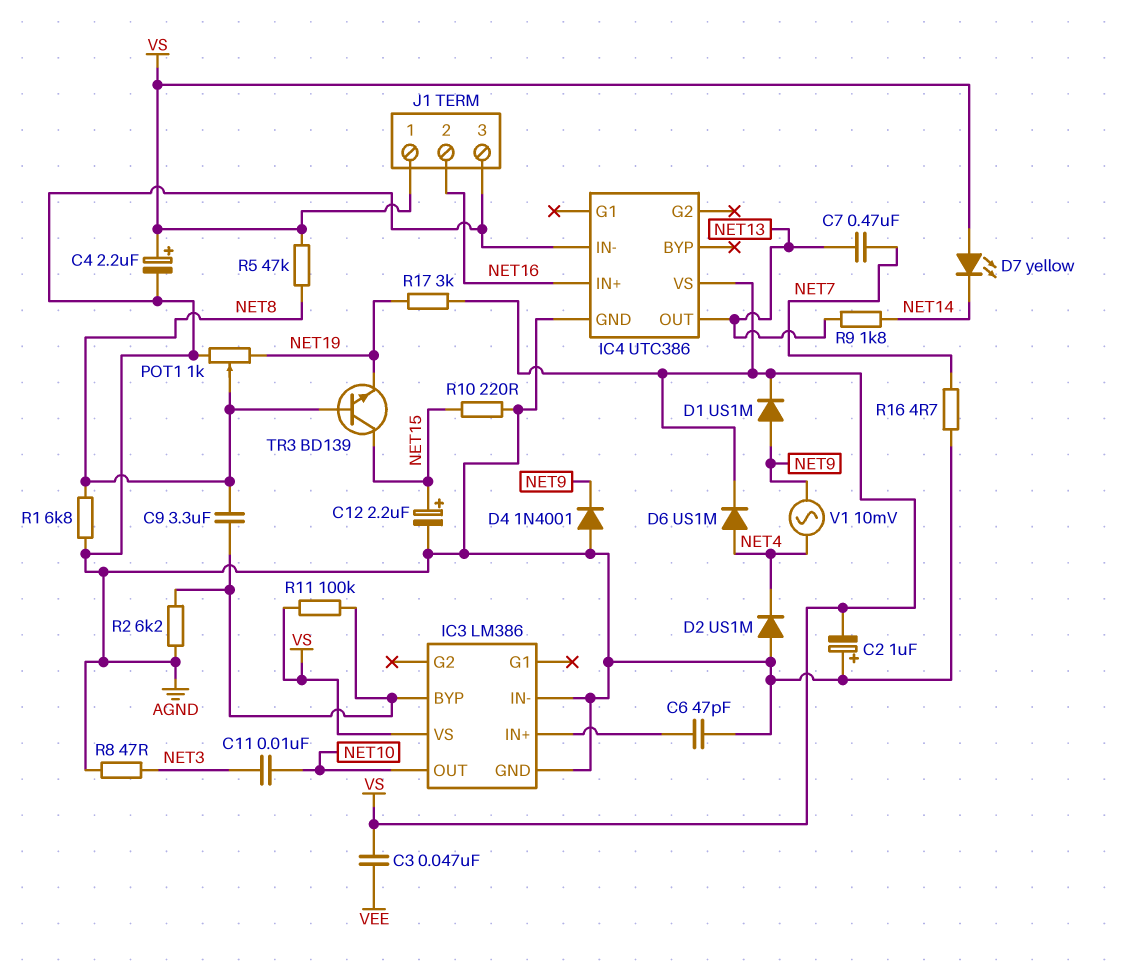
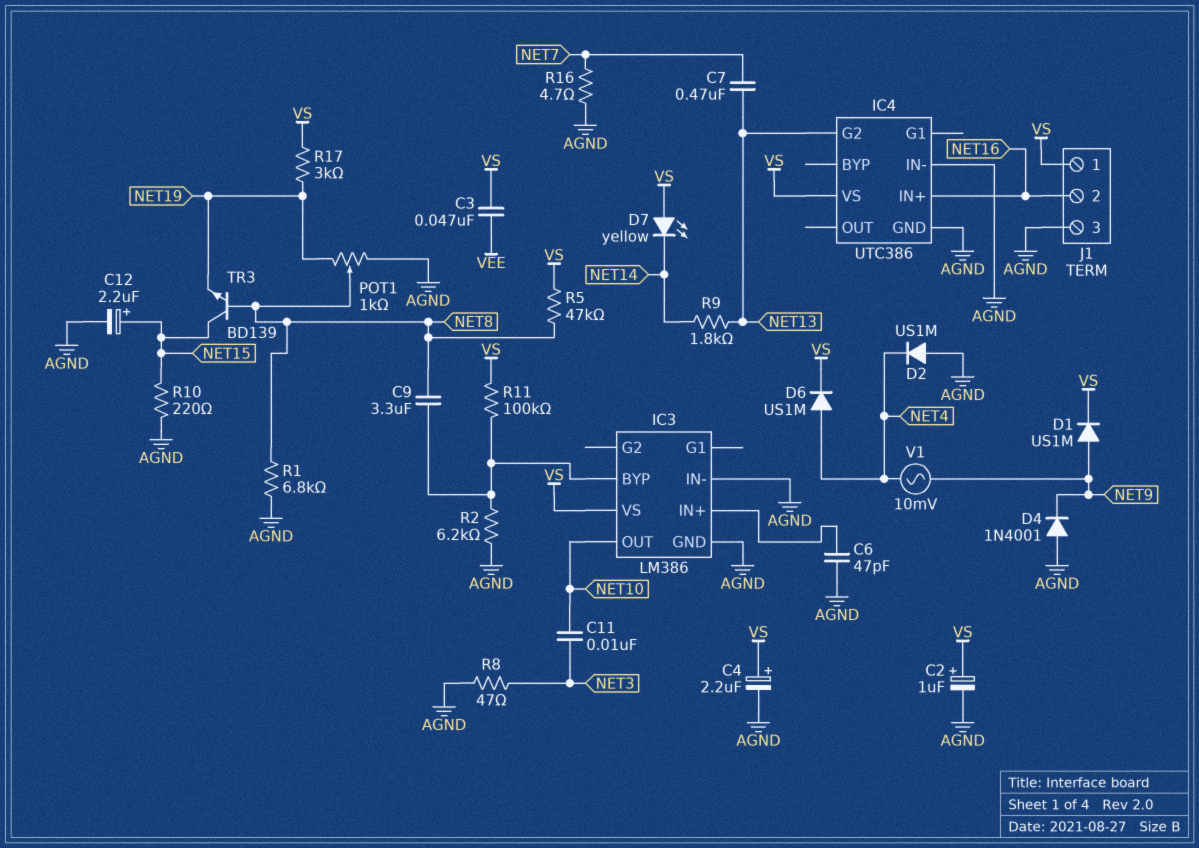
C2: 1uF (plus AGND, minus VS) -> 1uF (plus VS, minus AGND)
IC4 pin G2: none -> NET13
IC4 pin OUT: NET13 -> none

